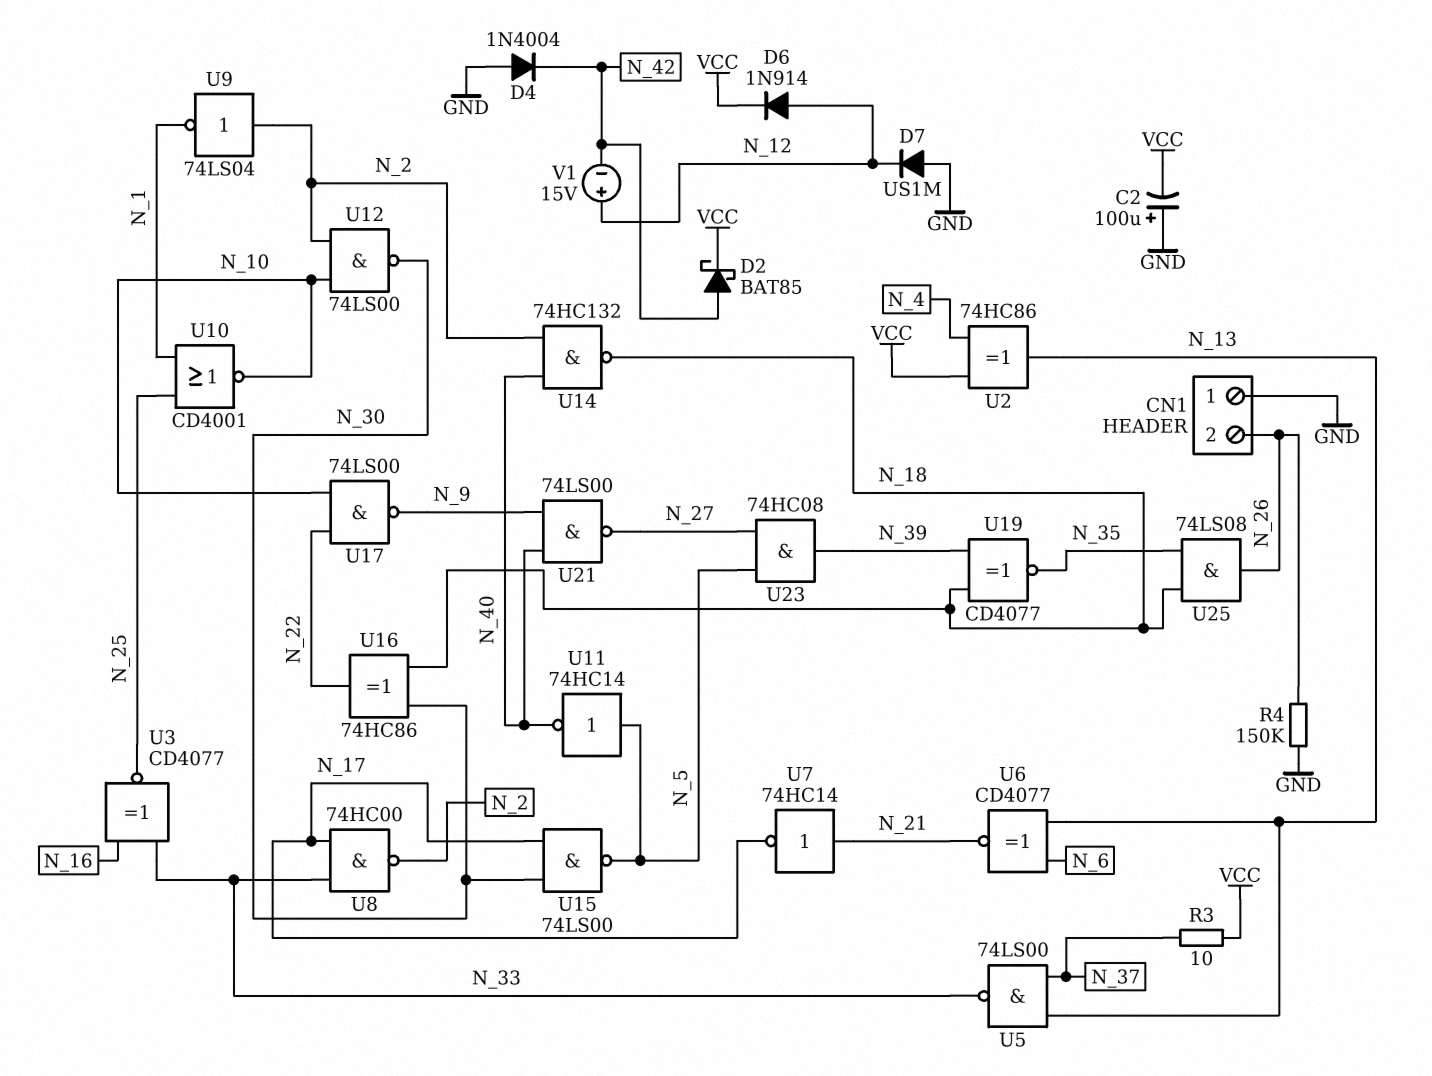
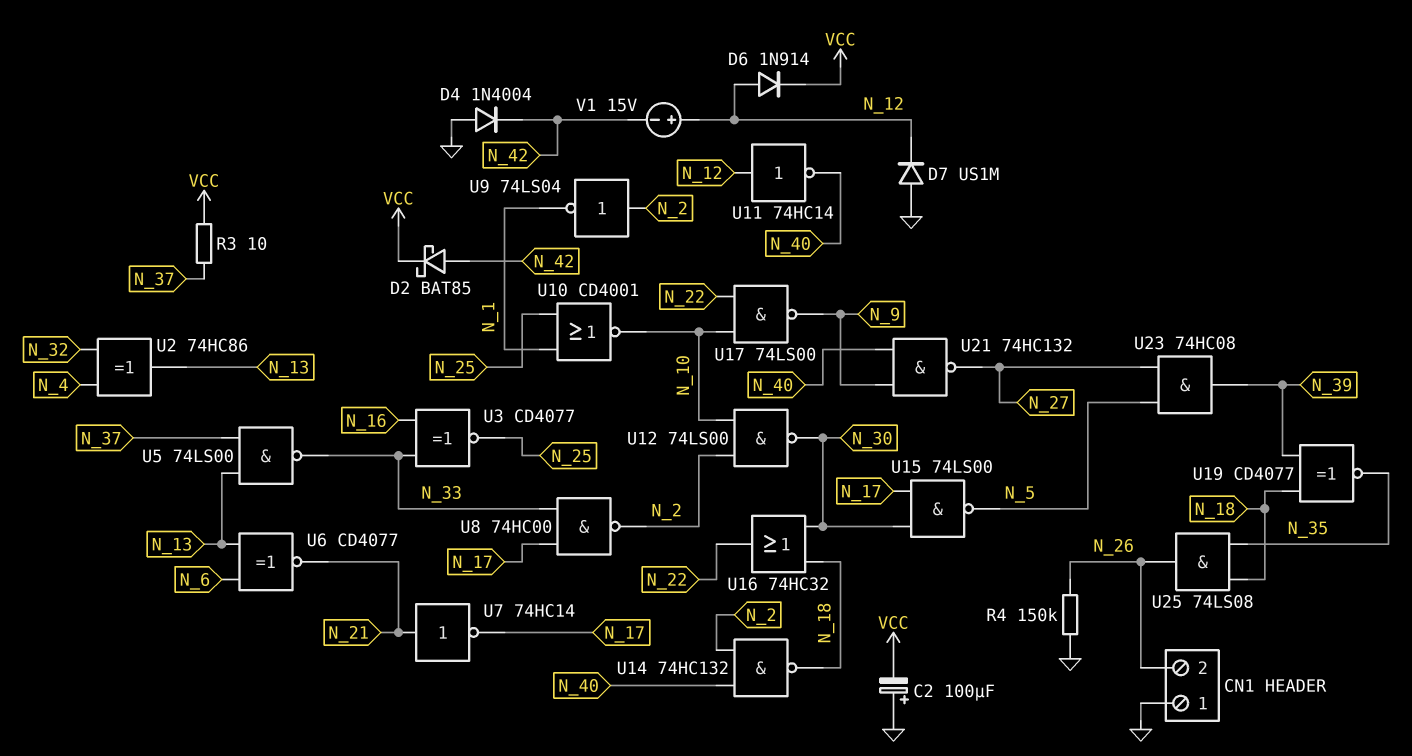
U2: XOR 74HC86 (in N_4, in VCC, out N_13) -> XOR 74HC86 (in N_4, in N_32, out N_13)
U11: NOT 74HC14 (in N_5, out N_40) -> NOT 74HC14 (in N_12, out N_40)
U16: XOR 74HC86 (in N_18, in N_30, out N_22) -> OR 74HC32 (in N_18, in N_30, out N_22)
U21: NAND 74LS00 (in N_9, in N_40, out N_27) -> NAND 74HC132 (in N_9, in N_40, out N_27)

